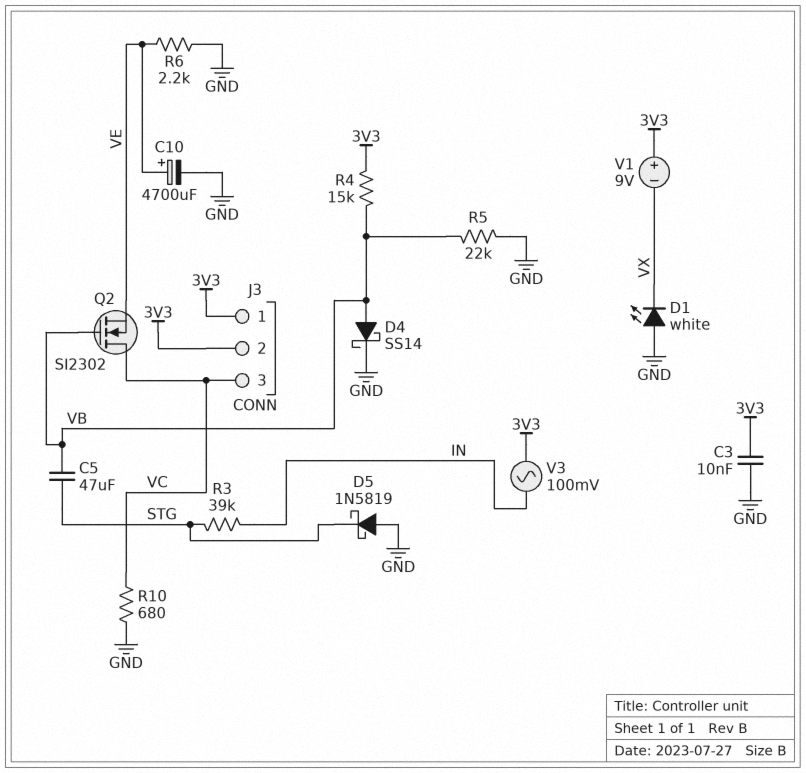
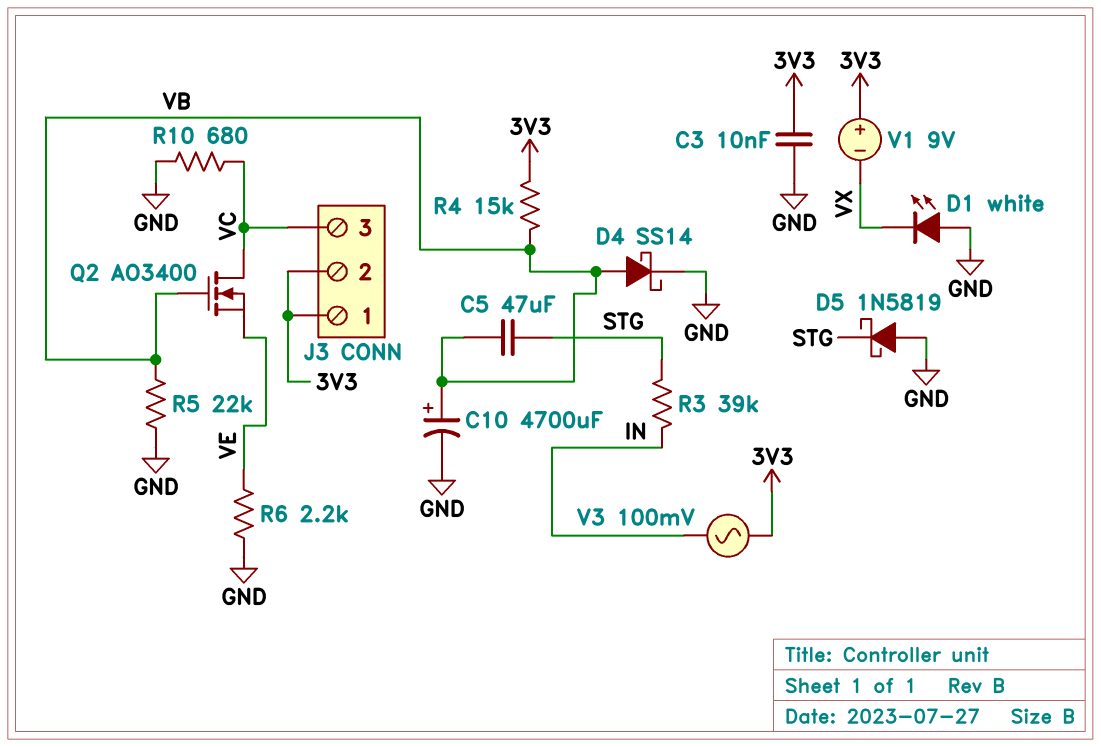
C10: 4700uF (plus VE, minus GND) -> 4700uF (plus VB, minus GND)
Q2: NMOS SI2302 (G VB, D VC, S VE) -> NMOS AO3400 (G VB, D VC, S VE)

